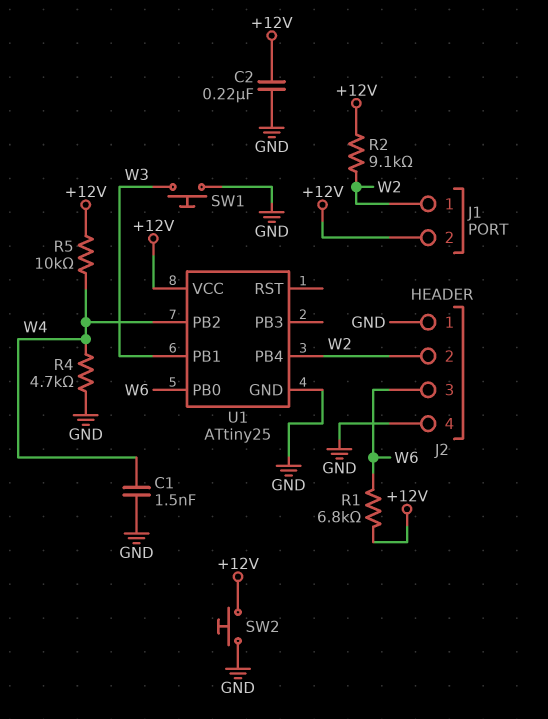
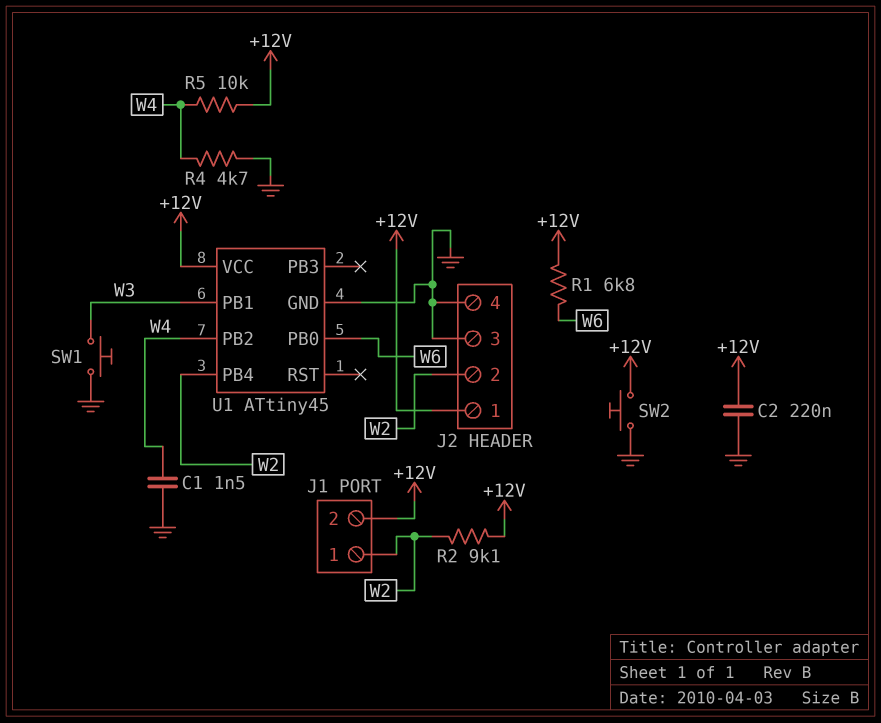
J2 pin 1: GND -> +12V
J2 pin 3: W6 -> GND
U1: ATtiny25 -> ATtiny45

